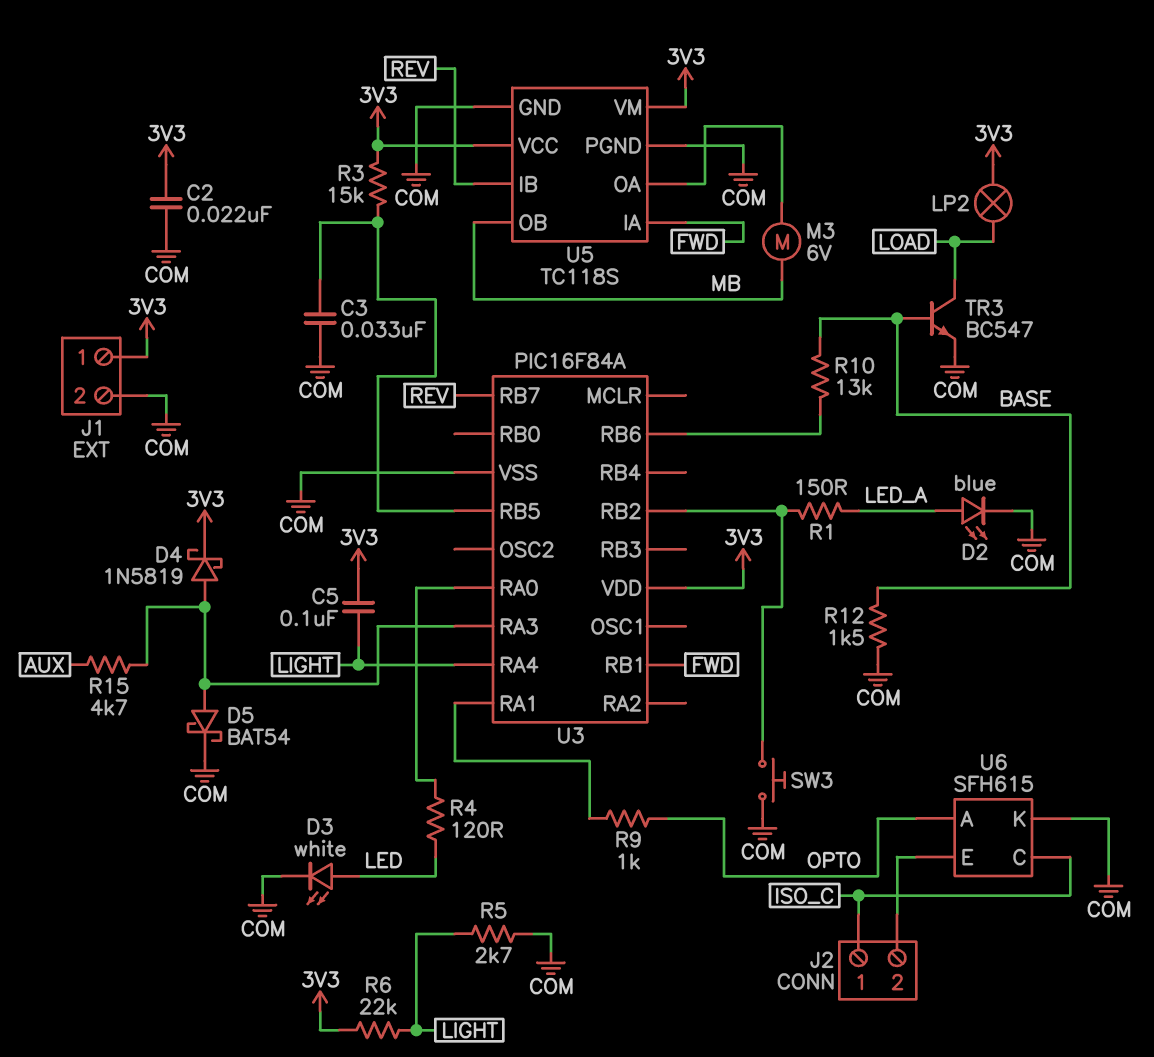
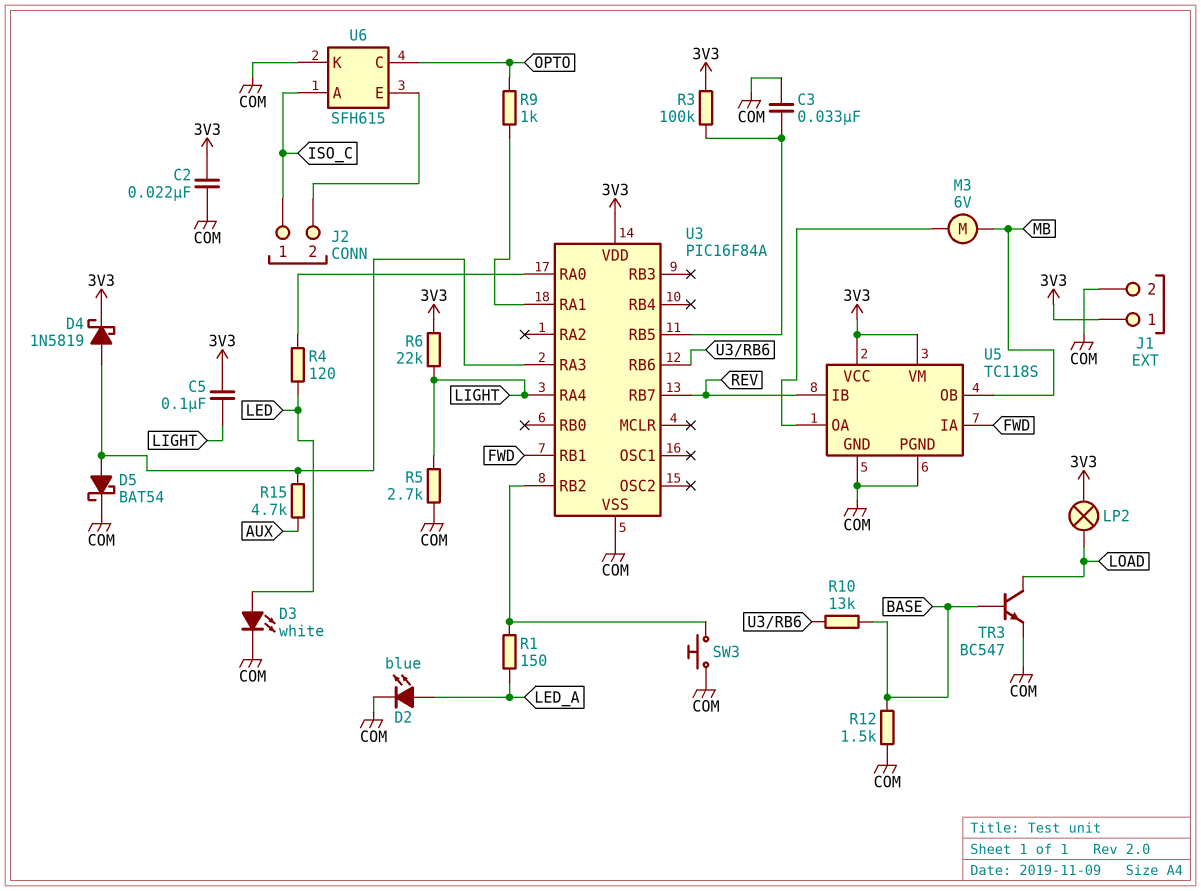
R3: 15k (3V3, U3/RB5) -> 100k (3V3, U3/RB5)
U6 pin A: OPTO -> ISO_C
U6 pin C: ISO_C -> OPTO

